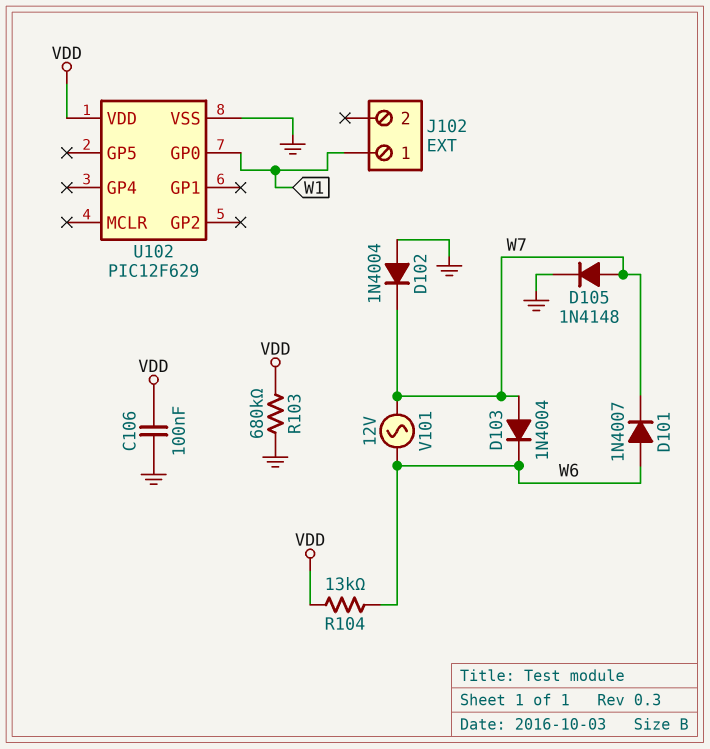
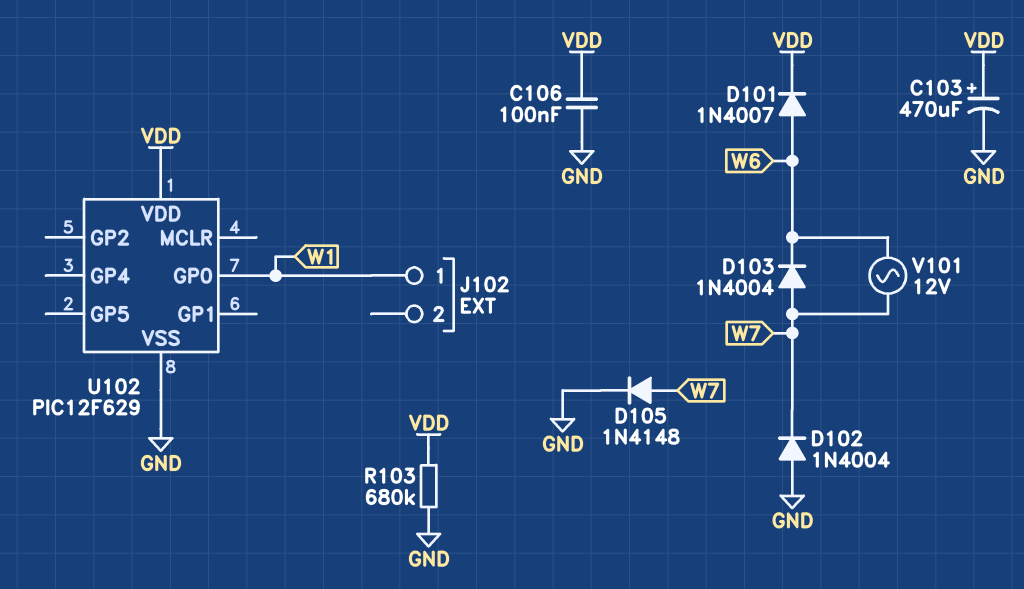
C103: none -> 470uF (plus VDD, minus GND)
D101: diode 1N4007 (A W6, K W7) -> diode 1N4007 (A W6, K VDD)
R104: 13k (VDD, W6) -> none

